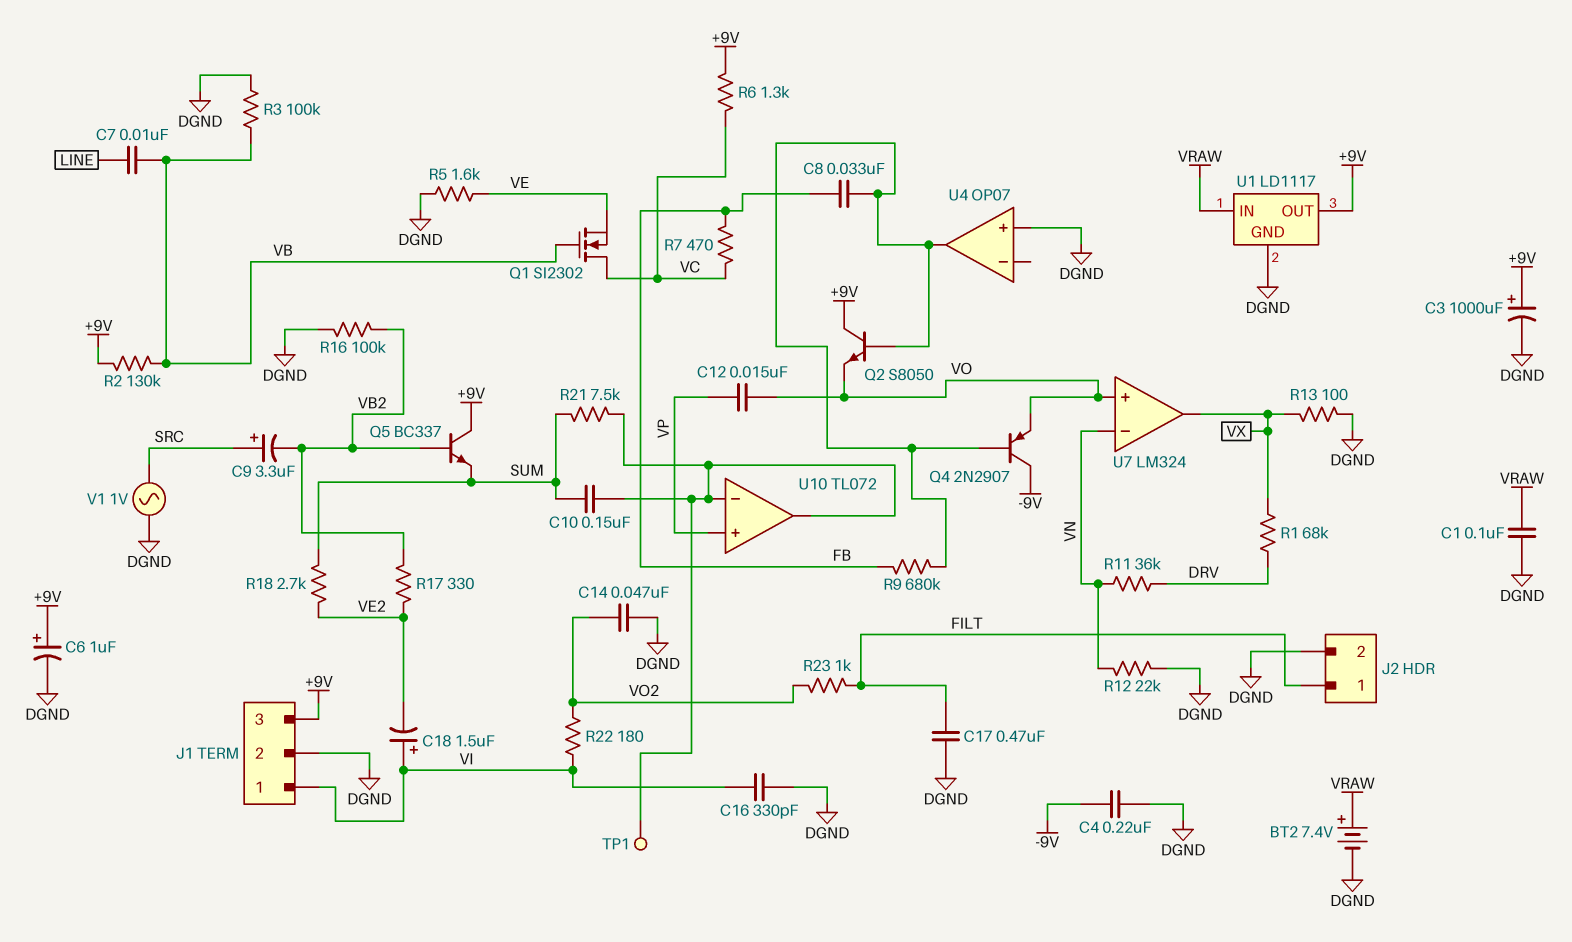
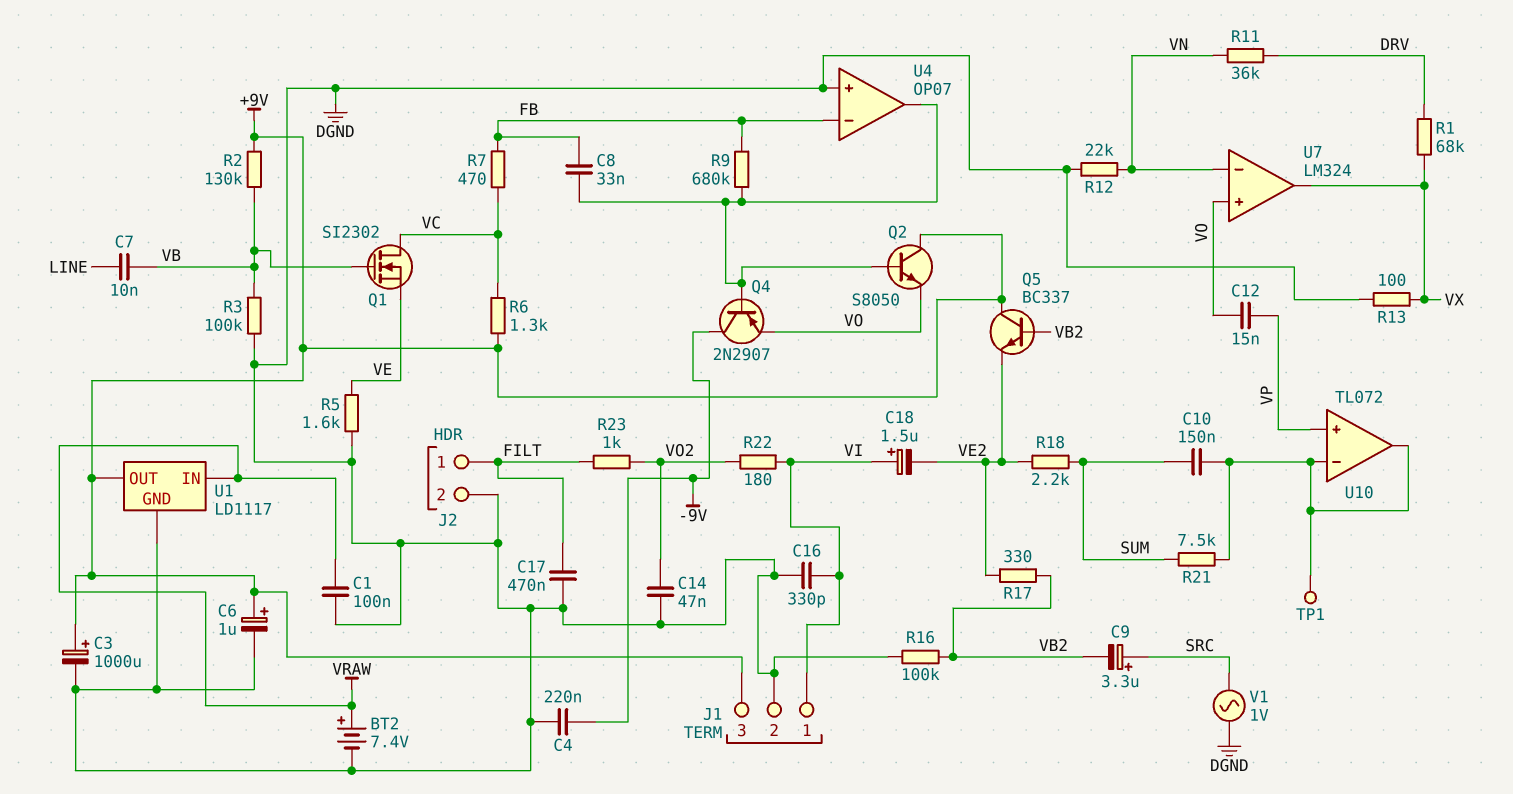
Q5: NPN BC337 (B VB2, C +9V, E SUM) -> NPN BC337 (B VB2, C +9V, E VE2)
R18: 2.7k (SUM, VE2) -> 2.2k (SUM, VE2)
U4 pin in-: none -> FB

